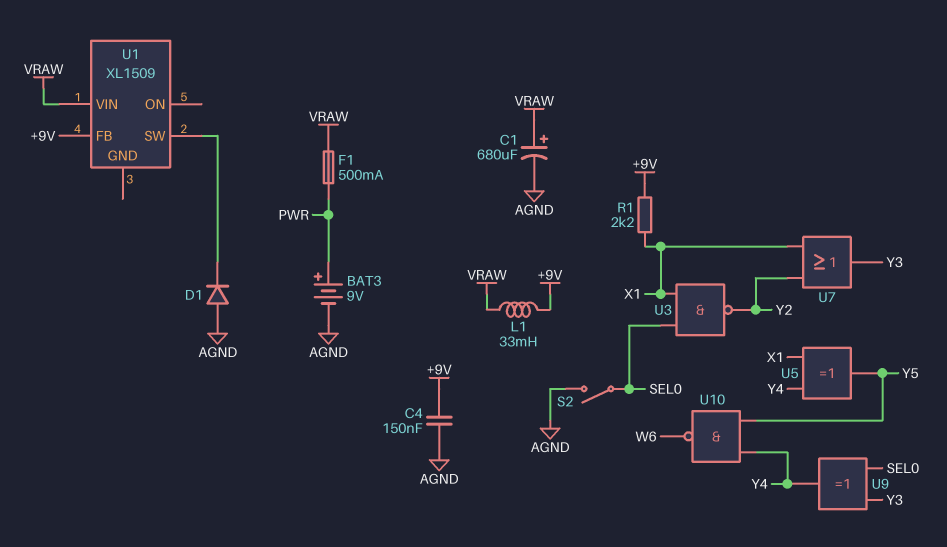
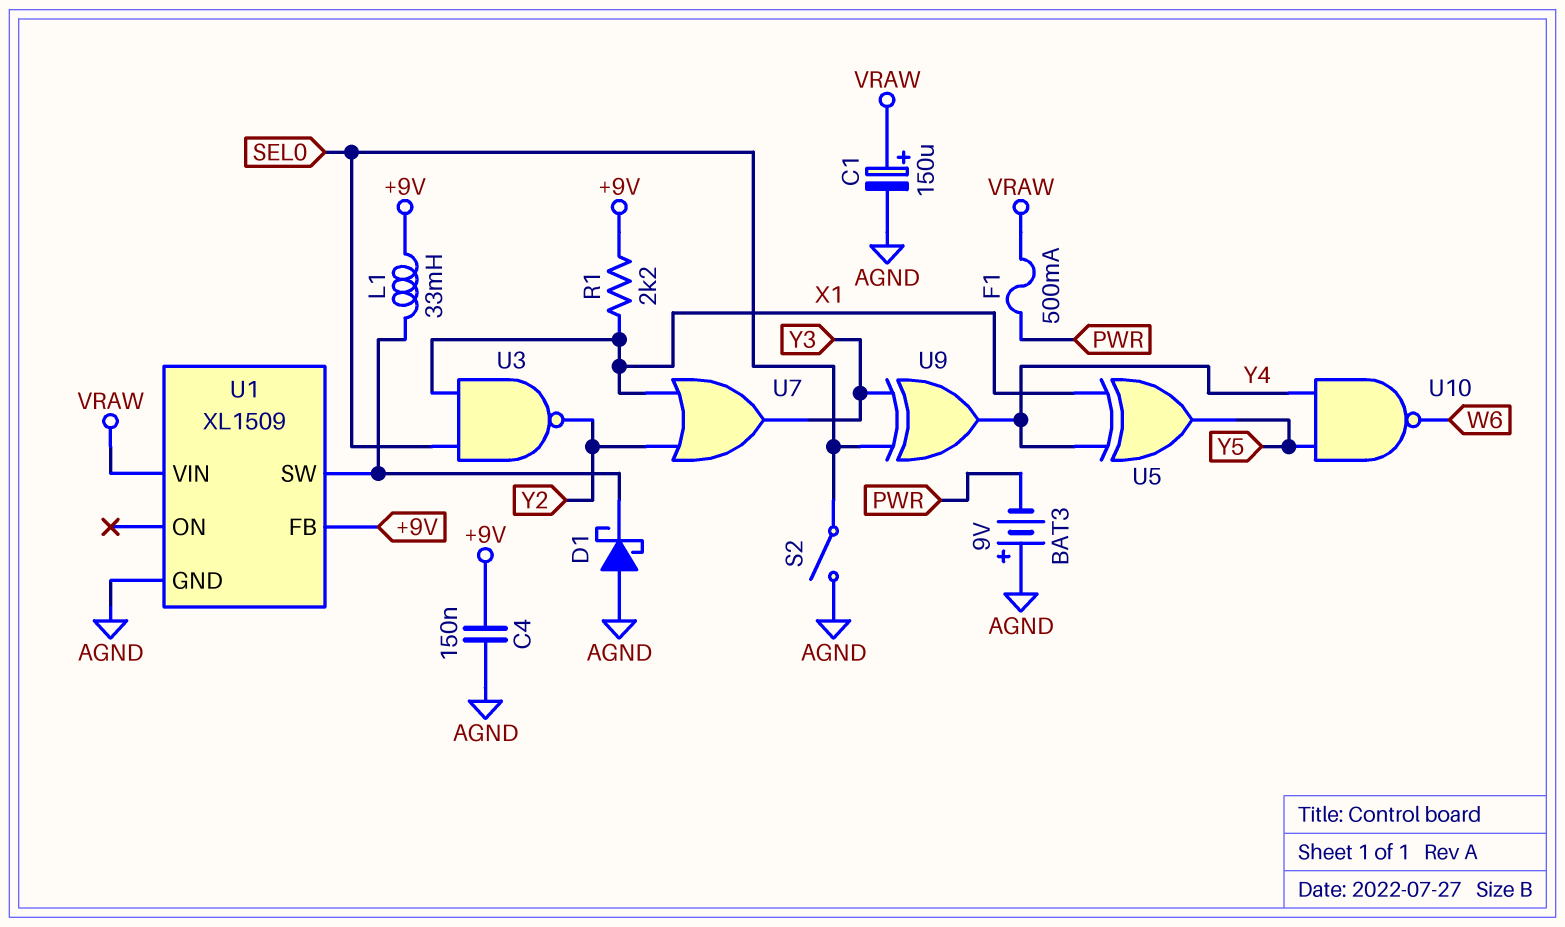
BAT3: 9V (plus PWR, minus AGND) -> 9V (plus AGND, minus PWR)
C1: 680uF (plus VRAW, minus AGND) -> 150uF (plus VRAW, minus AGND)
D1: diode (A AGND, K U1/SW) -> schottky (A AGND, K U1/SW)
L1: 33mH (+9V, VRAW) -> 33mH (+9V, U1/SW)
U1 pin GND: none -> AGND

